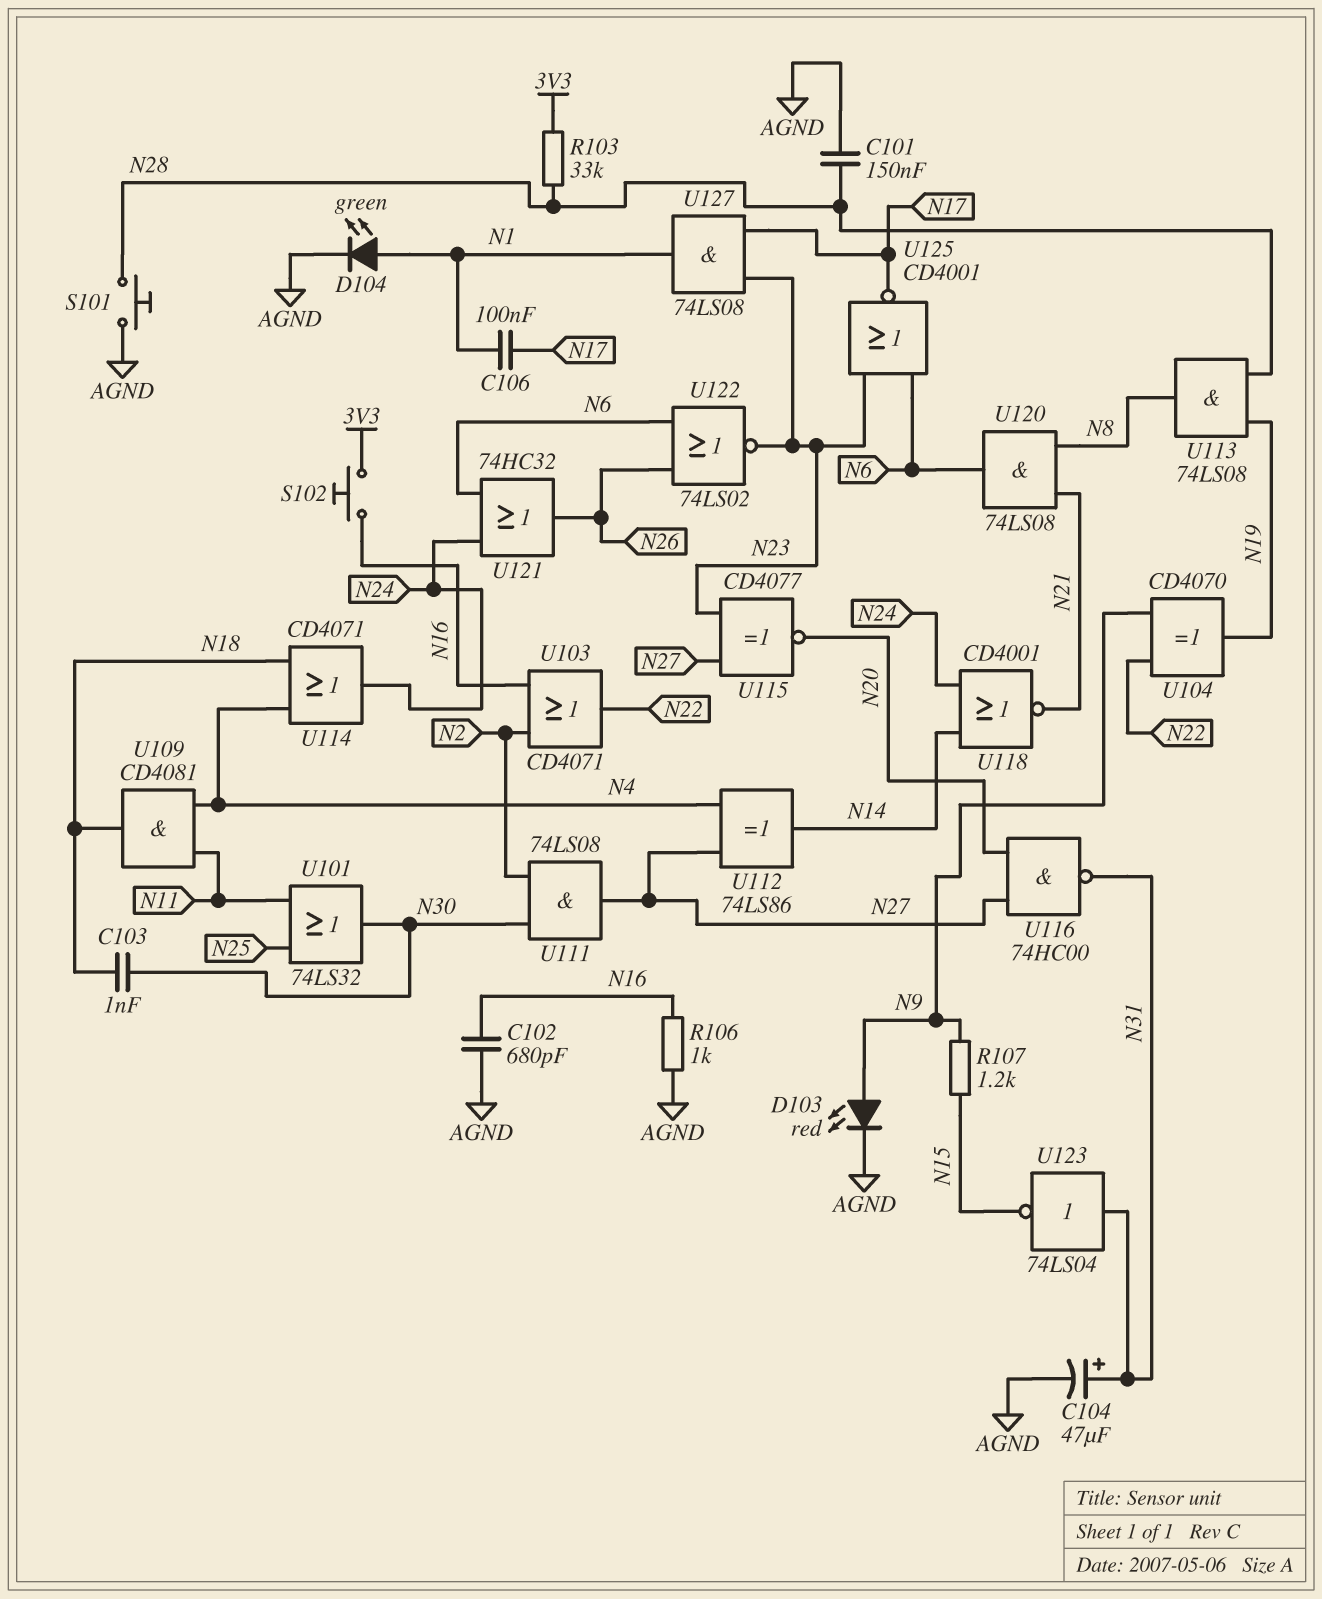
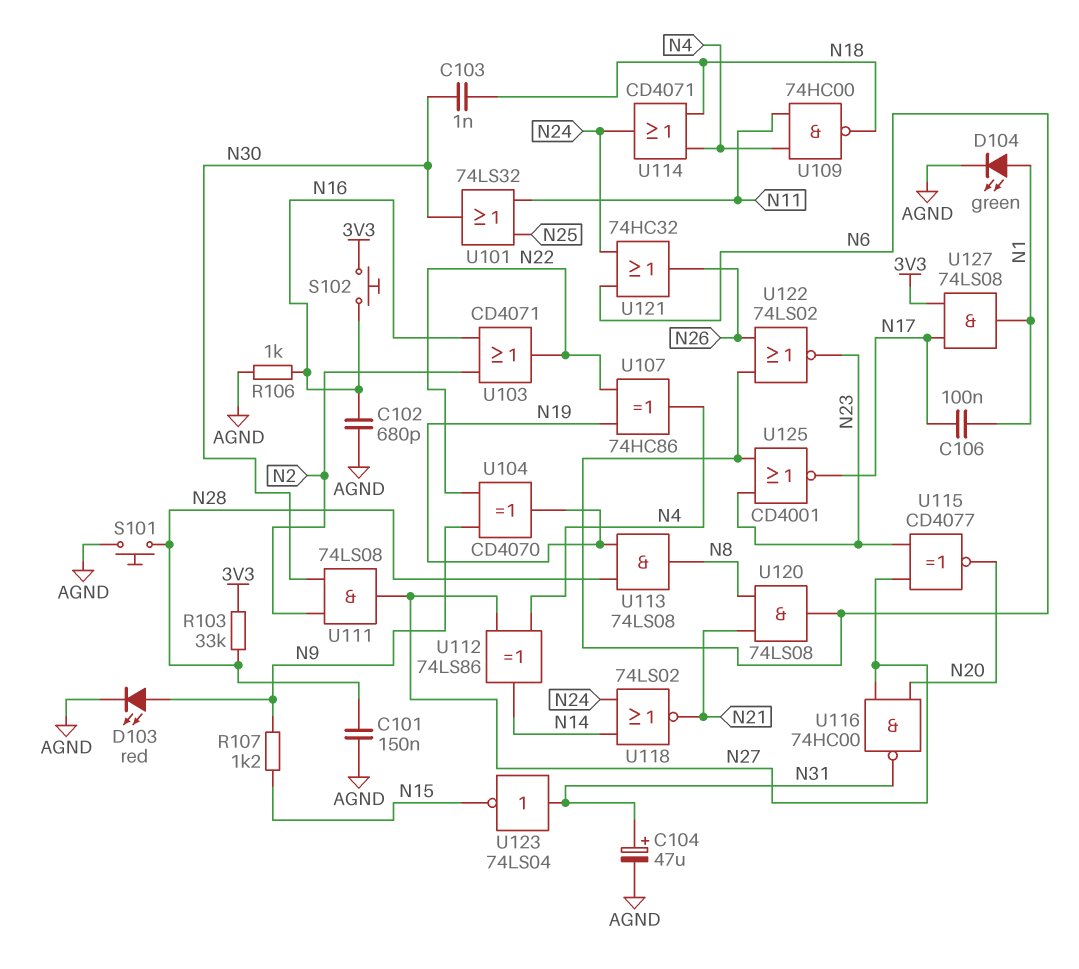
U107: none -> XOR 74HC86 (in N19, in N22, out N4)
U109: AND CD4081 (in N4, in N11, out N18) -> NAND 74HC00 (in N4, in N11, out N18)
U118: NOR CD4001 (in N14, in N24, out N21) -> NOR 74LS02 (in N14, in N24, out N21)
U127: AND 74LS08 (in N17, in N23, out N1) -> AND 74LS08 (in 3V3, in N17, out N1)

